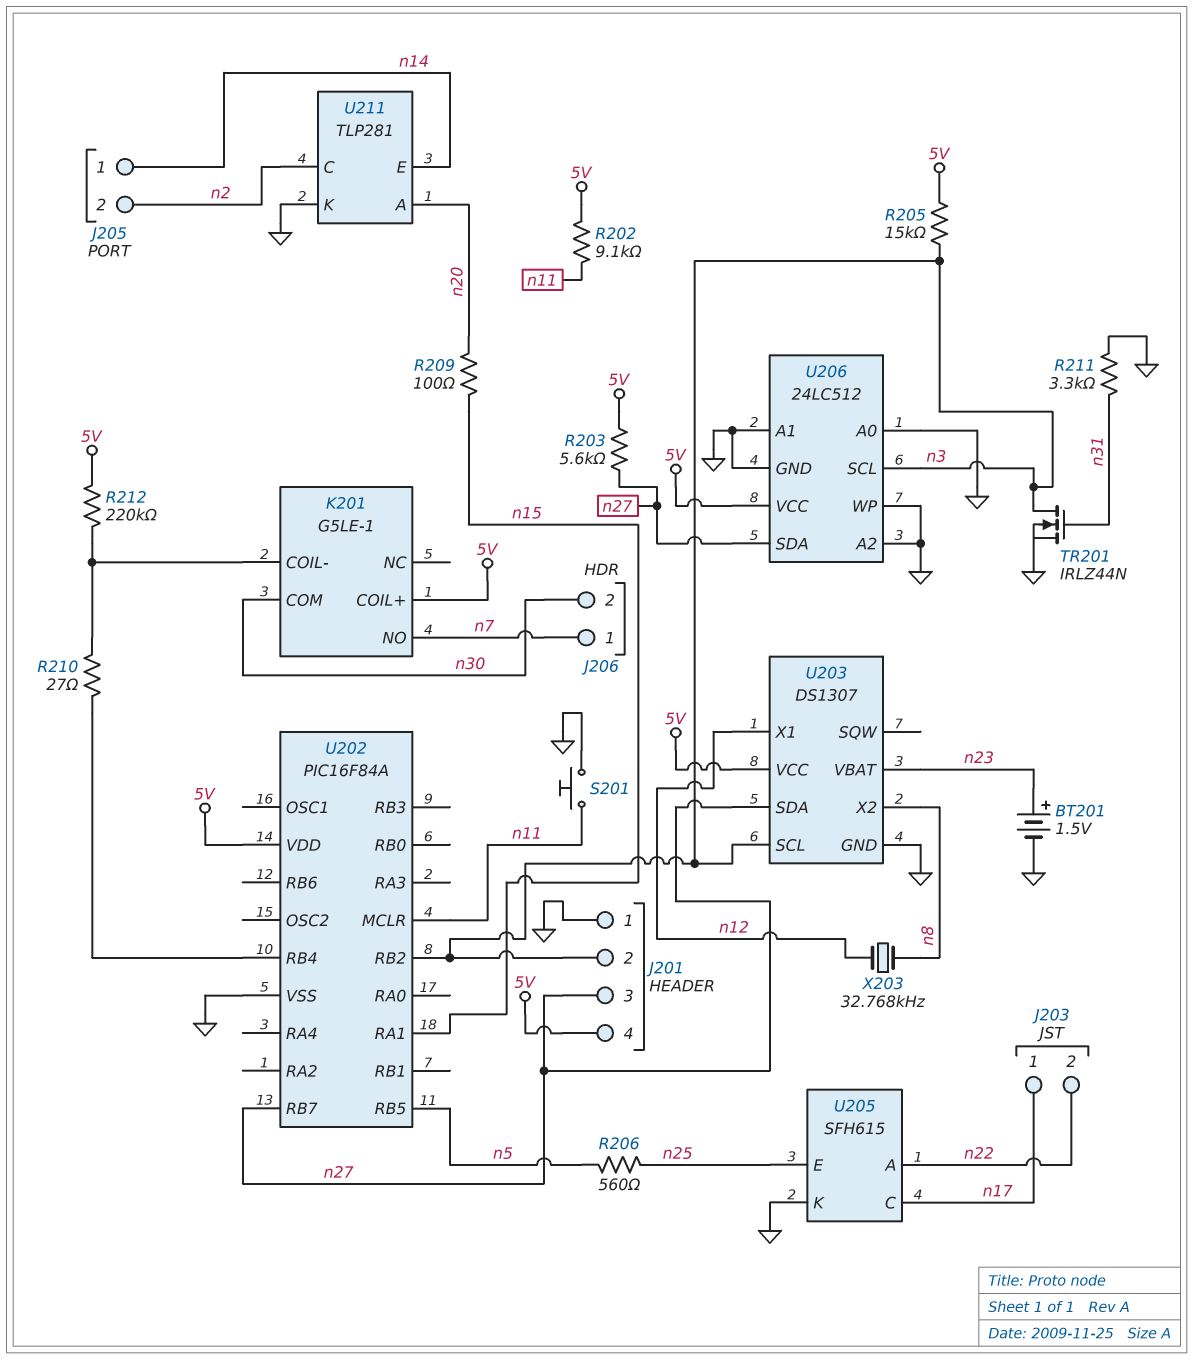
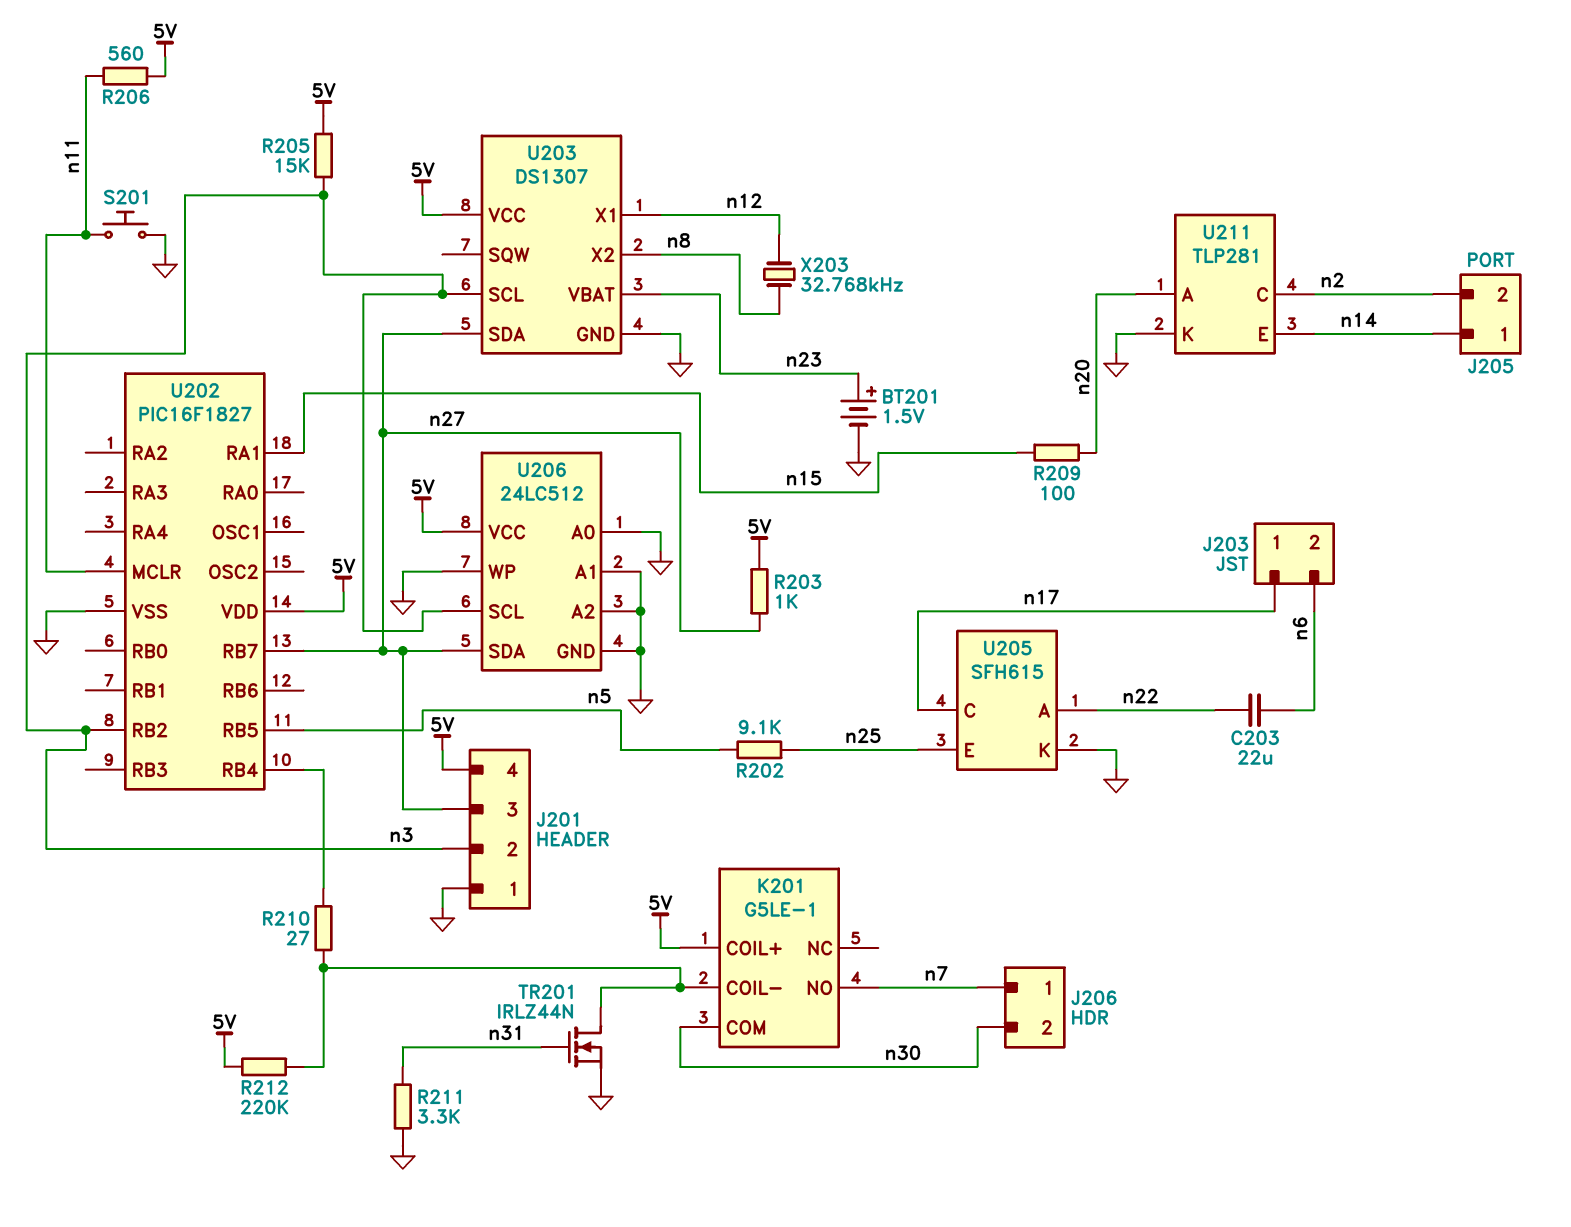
C203: none -> 22uF (n6, n22)
J203 pin 2: n22 -> n6
R202: 9.1k (5V, n11) -> 9.1k (n5, n25)
R203: 5.6k (5V, n27) -> 1k (5V, n27)
R206: 560 (n5, n25) -> 560 (5V, n11)
TR201: NMOS IRLZ44N (G n31, D n3, S GND) -> NMOS IRLZ44N (G n31, D K201/COIL-, S GND)
U202: PIC16F84A -> PIC16F1827

